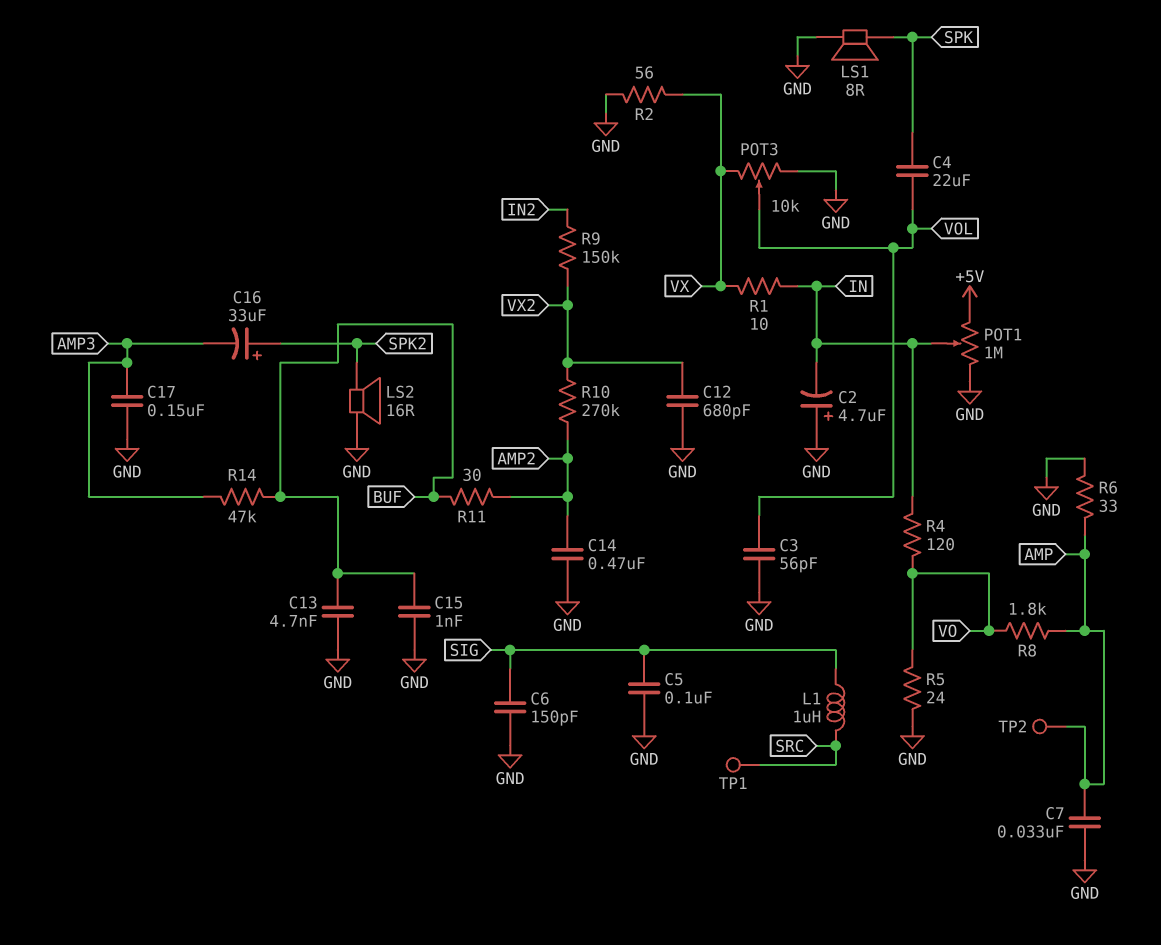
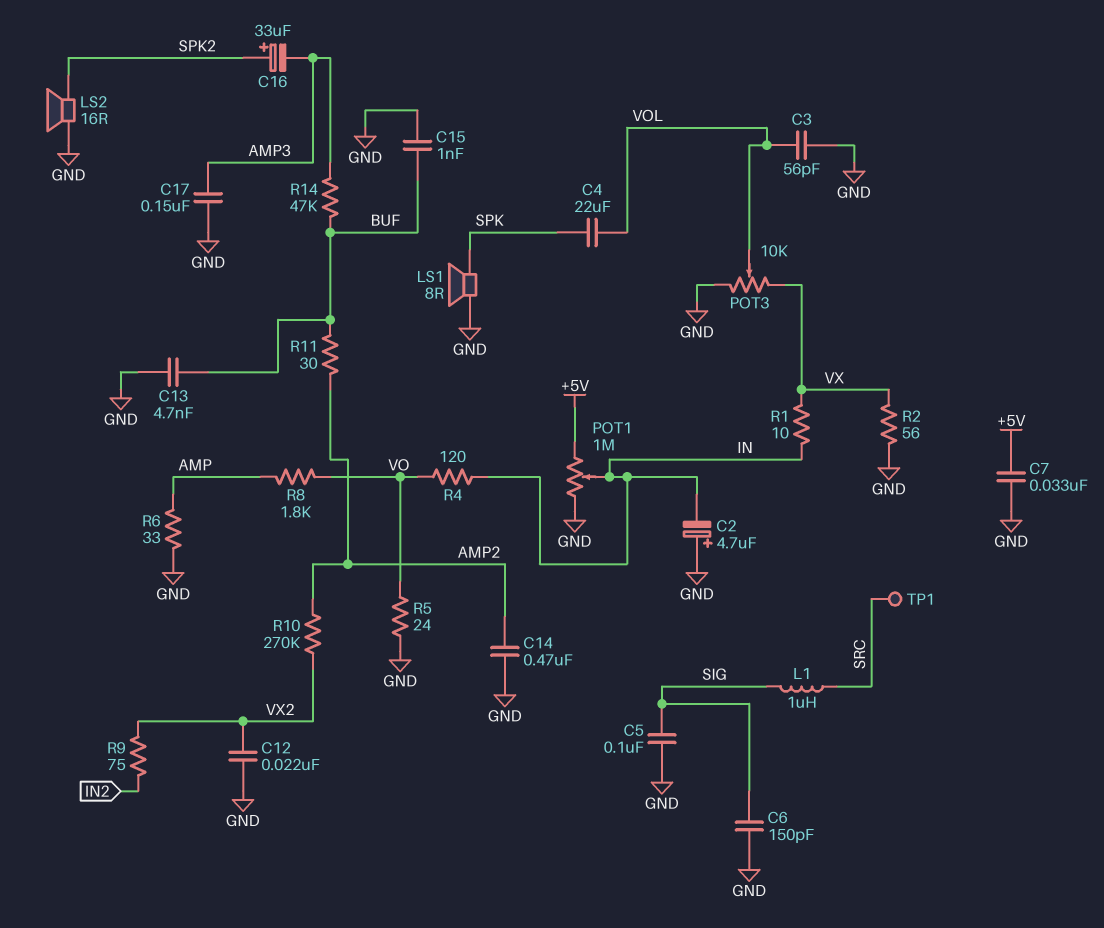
C7: 33nF (AMP, GND) -> 33nF (+5V, GND)
C12: 680pF (GND, VX2) -> 22nF (GND, VX2)
R9: 150k (IN2, VX2) -> 75 (IN2, VX2)
TP2: test point (AMP) -> none

